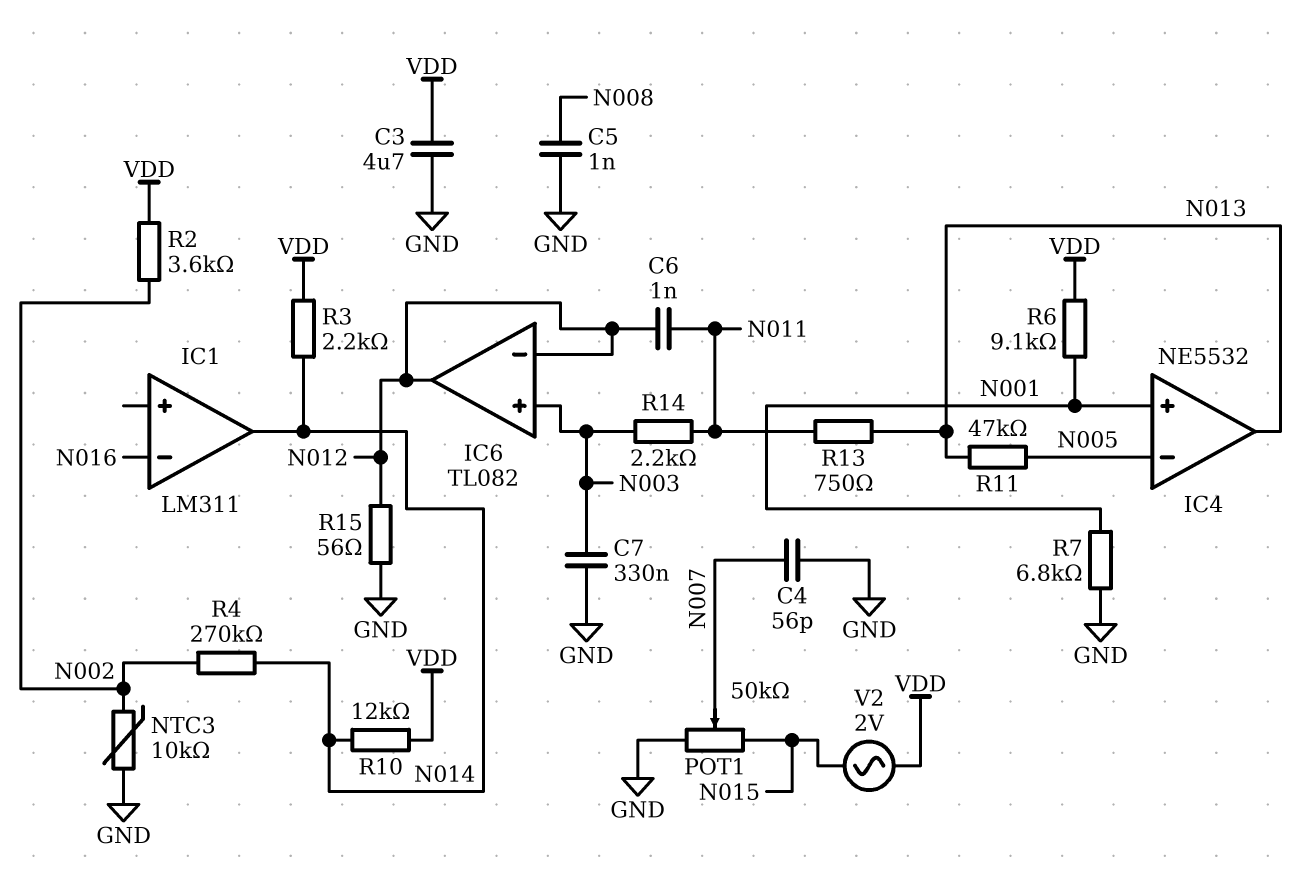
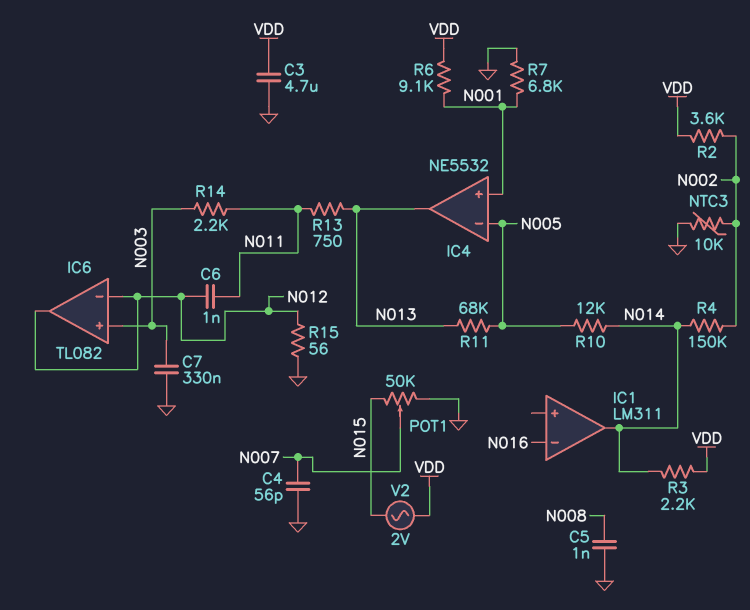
R4: 270k (N002, N014) -> 150k (N002, N014)
R10: 12k (N014, VDD) -> 12k (N005, N014)
R11: 47k (N005, N013) -> 68k (N005, N013)

